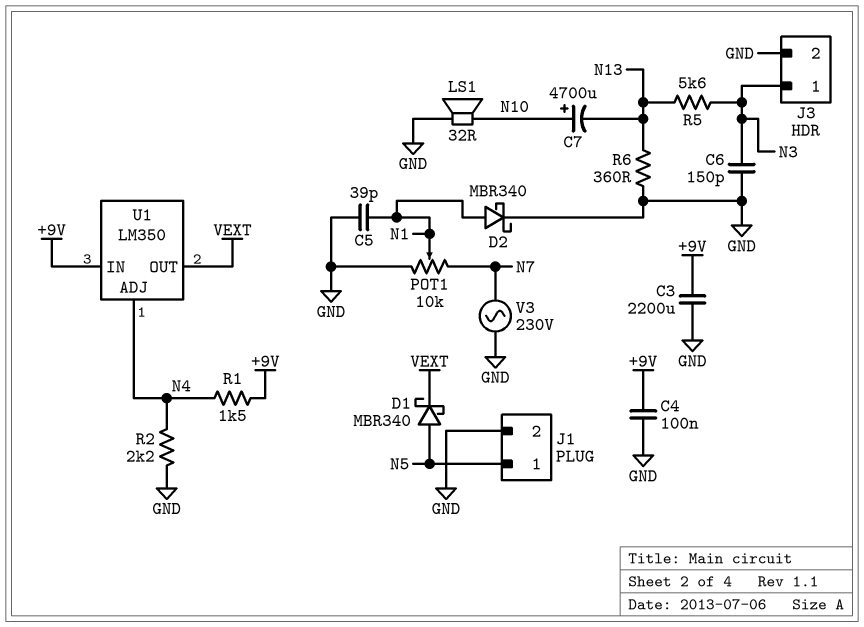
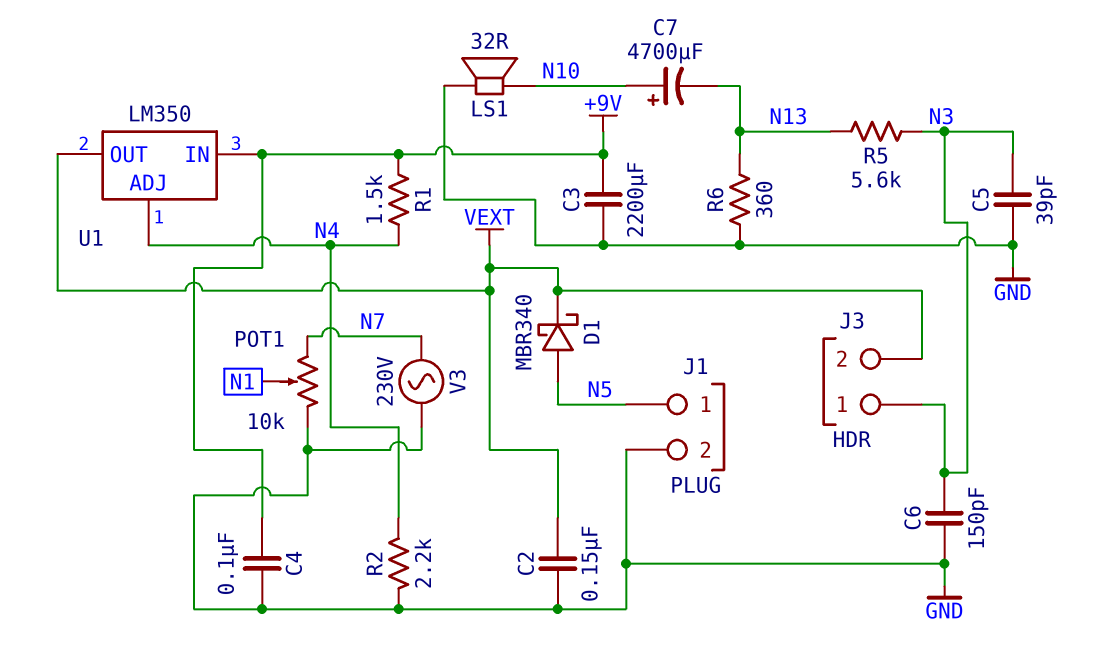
C2: none -> 150nF (GND, VEXT)
C5: 39pF (GND, N1) -> 39pF (GND, N3)
D2: schottky MBR340 (A N1, K GND) -> none
J3 pin 2: GND -> VEXT

